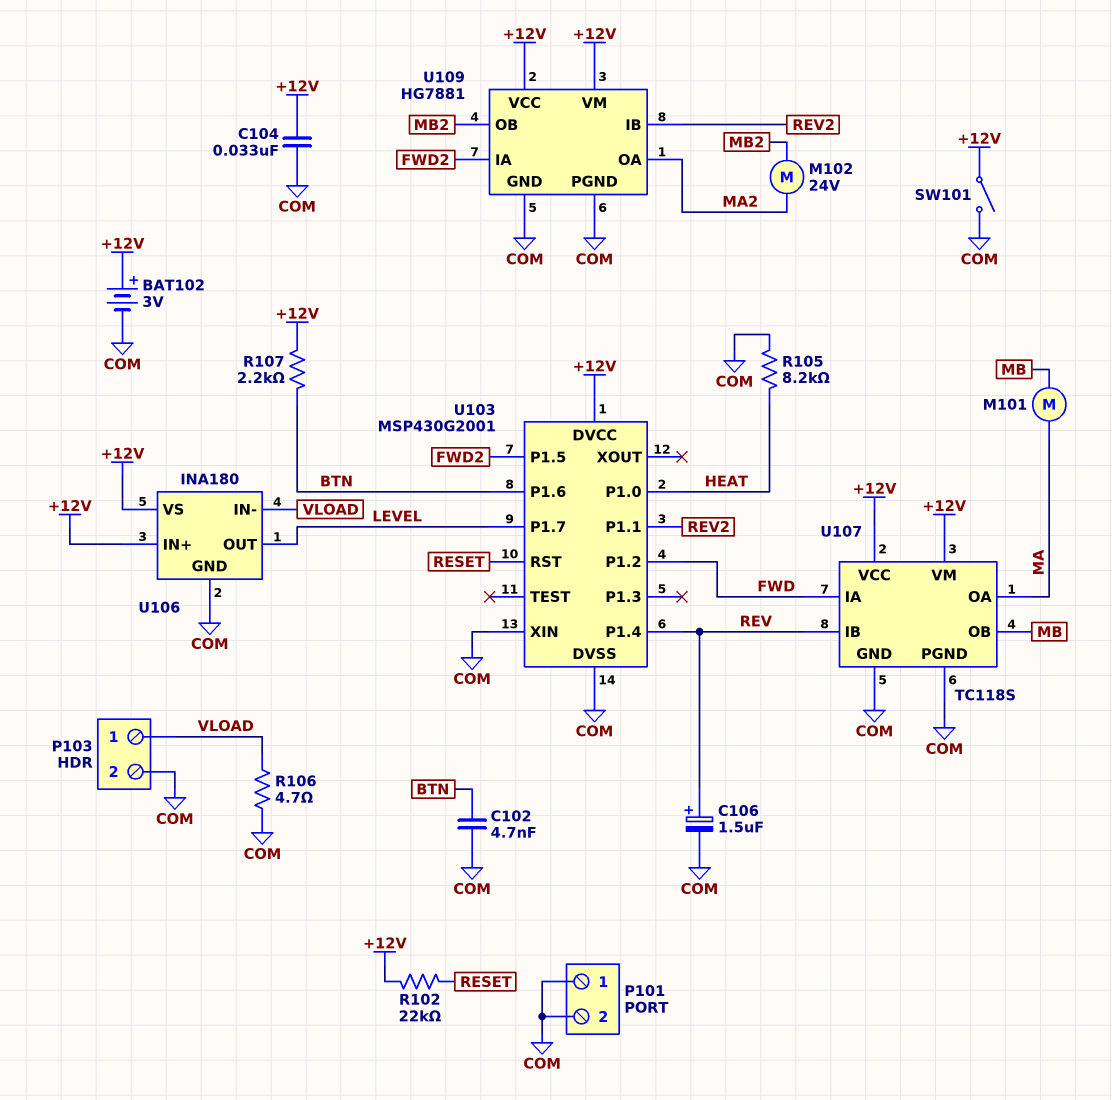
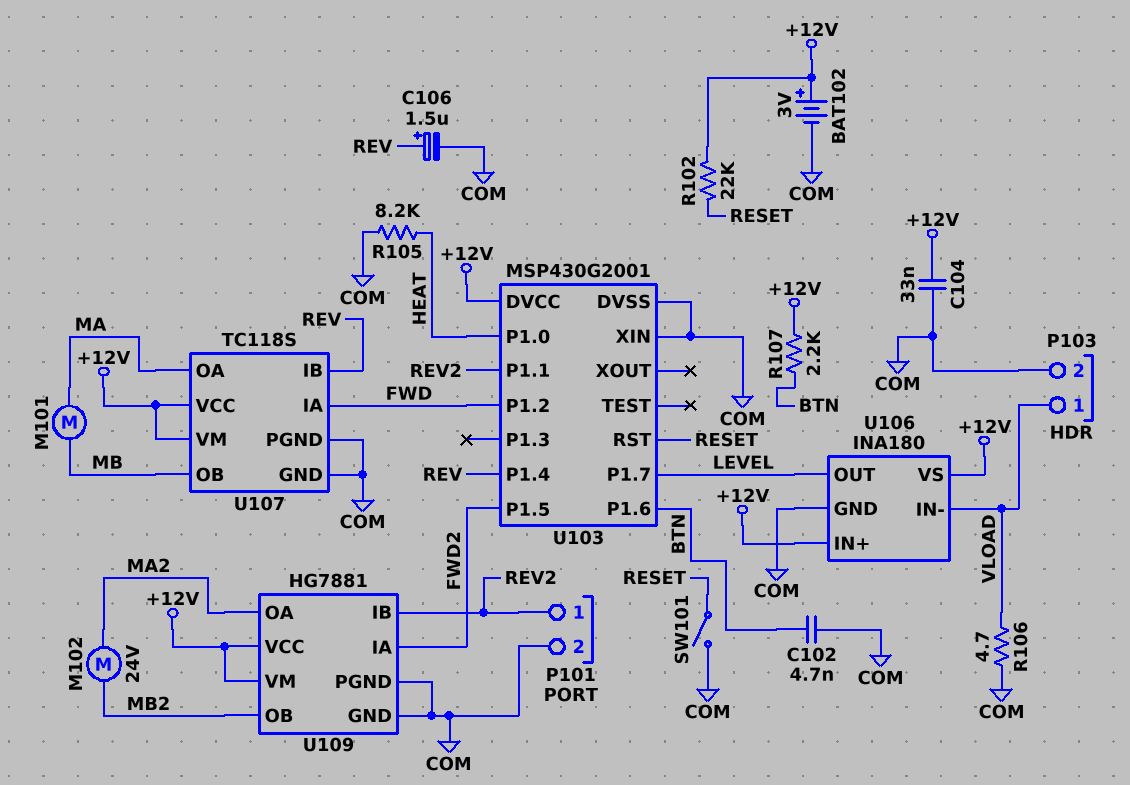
P101 pin 1: COM -> REV2
SW101: switch (+12V, COM) -> switch (COM, RESET)

